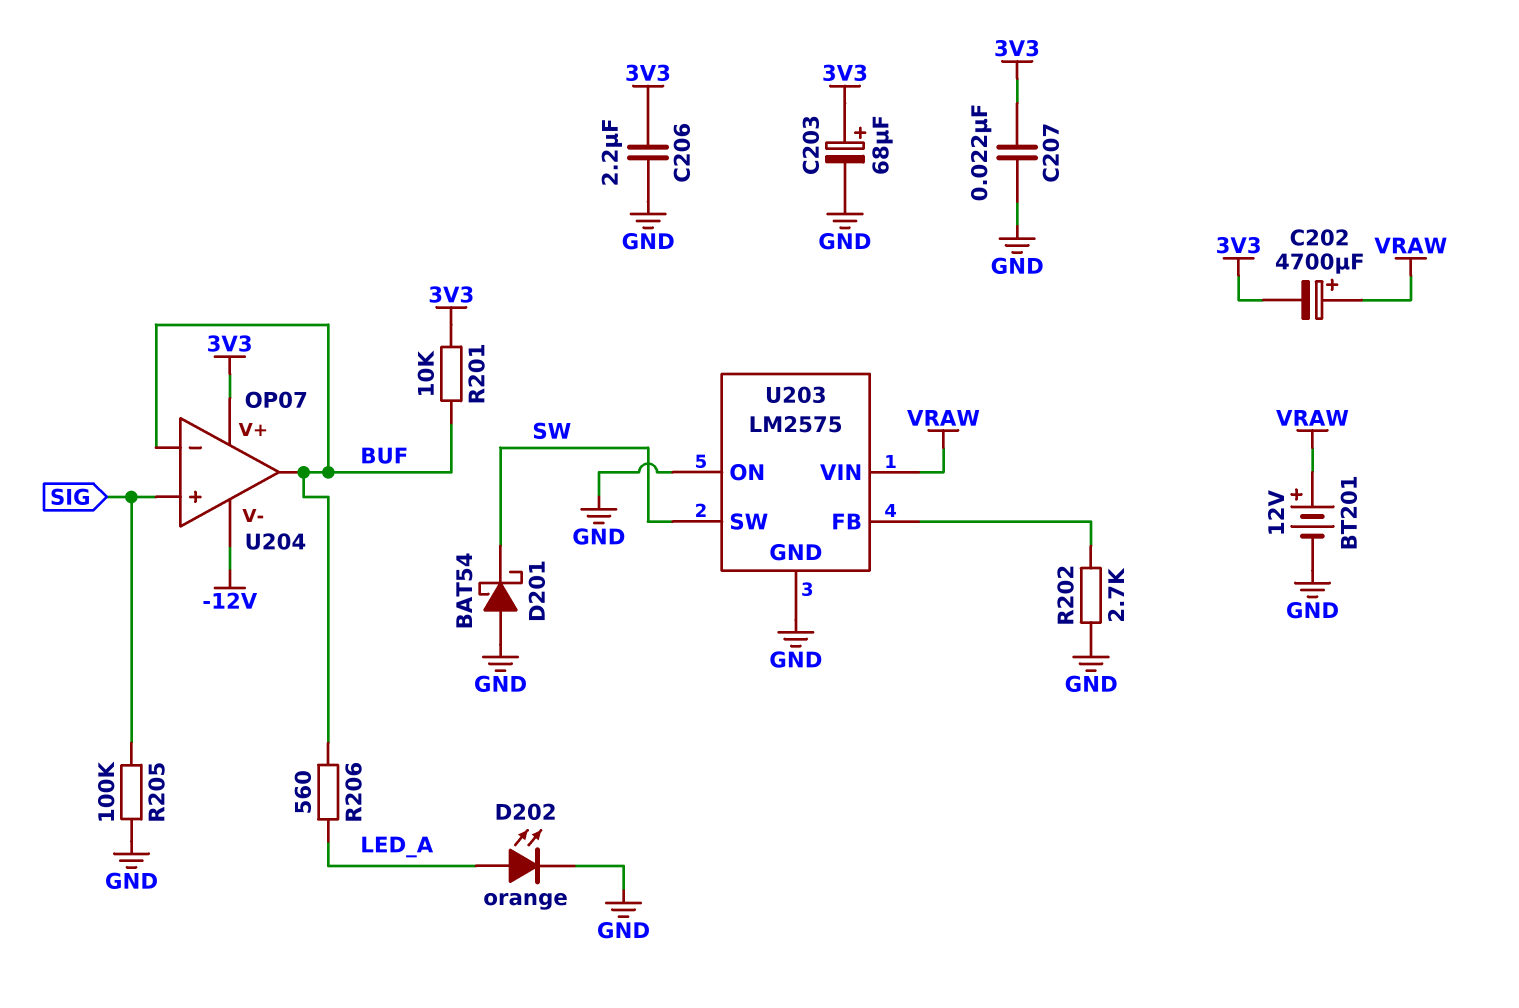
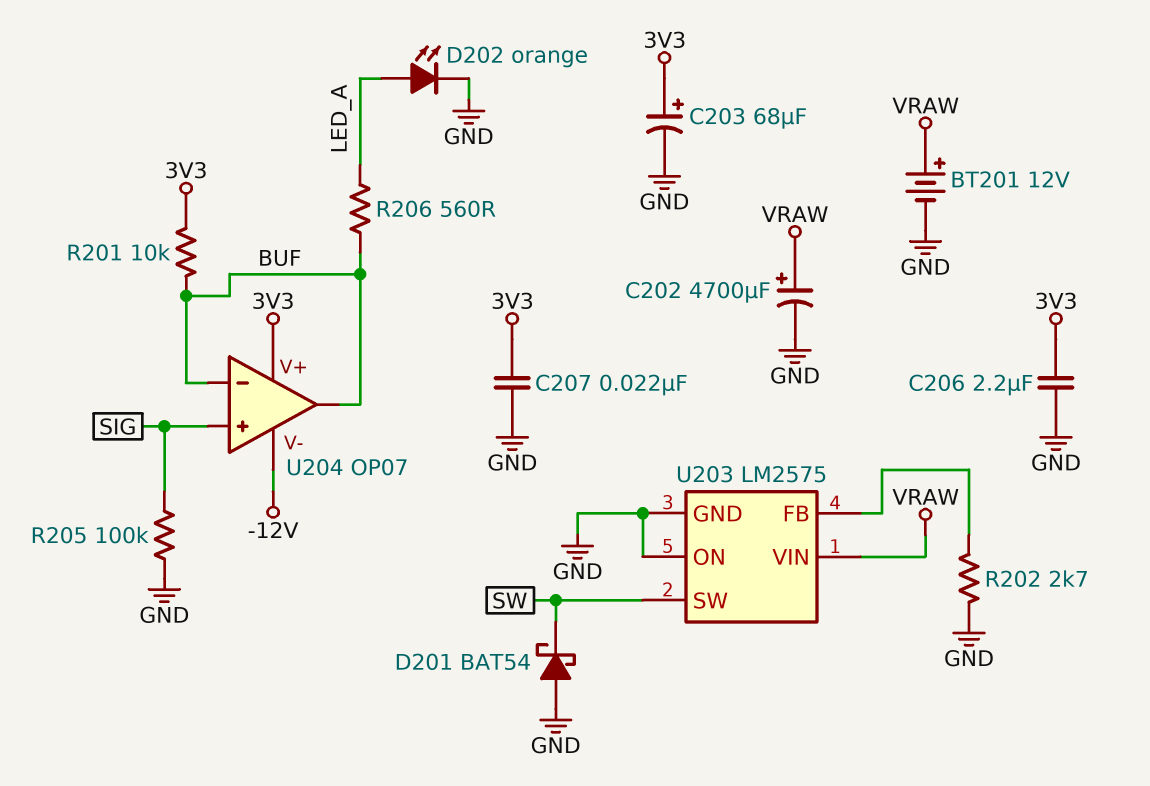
C202: 4700uF (plus VRAW, minus 3V3) -> 4700uF (plus VRAW, minus GND)

